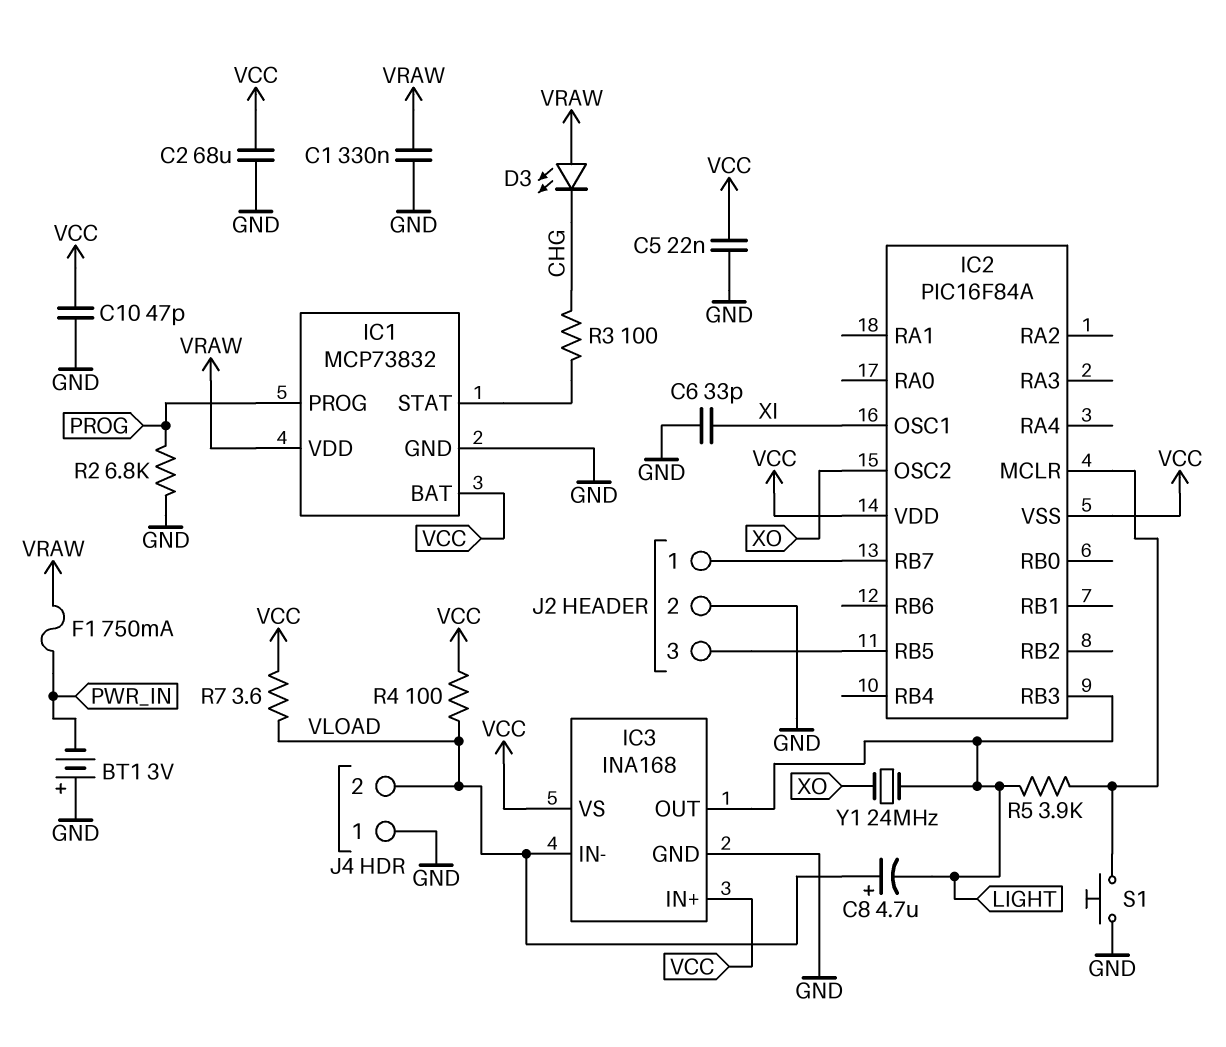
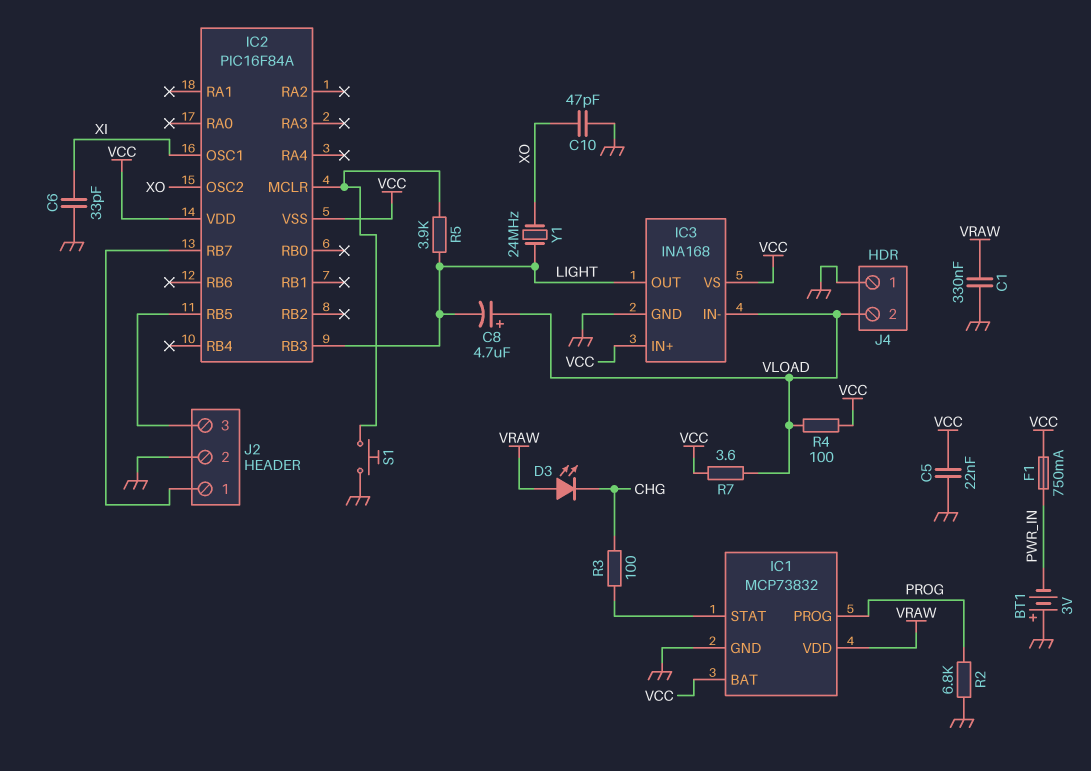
C2: 68uF (GND, VCC) -> none
C10: 47pF (GND, VCC) -> 47pF (GND, XO)
F1: 750mA (PWR_IN, VRAW) -> 750mA (PWR_IN, VCC)

